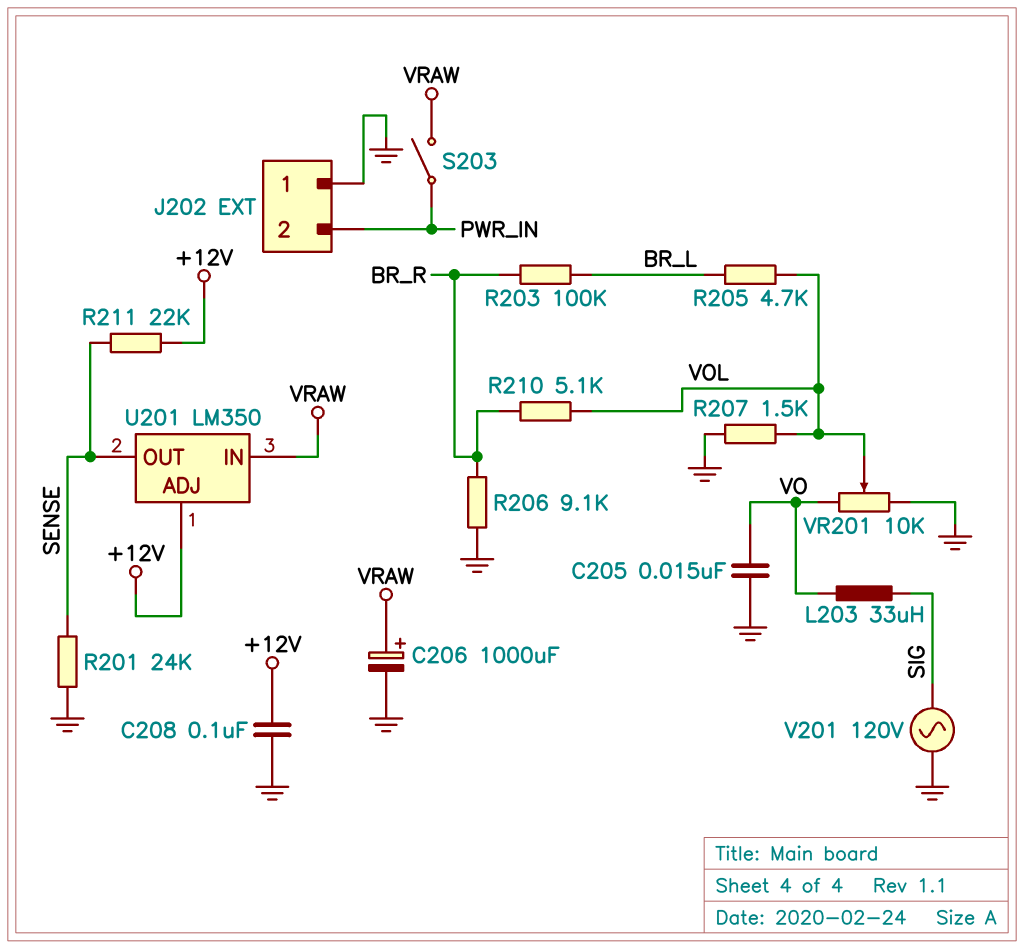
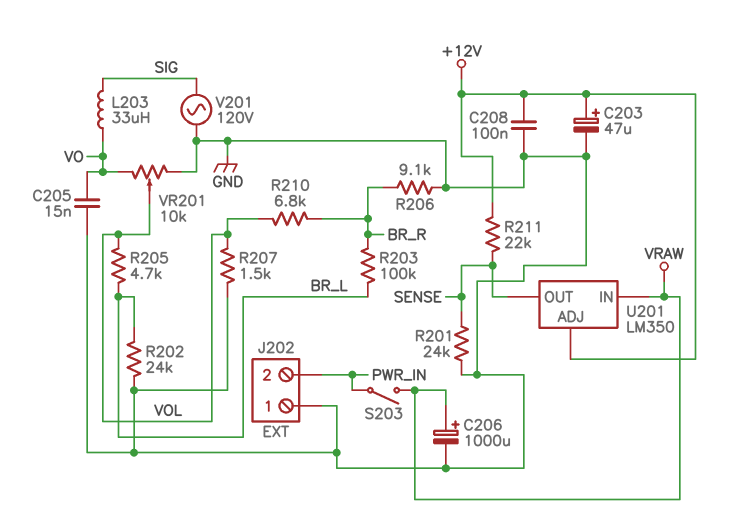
C203: none -> 47uF (plus +12V, minus GND)
R202: none -> 24k (BR_L, GND)
R210: 5.1k (BR_R, VOL) -> 6.8k (BR_R, VOL)

